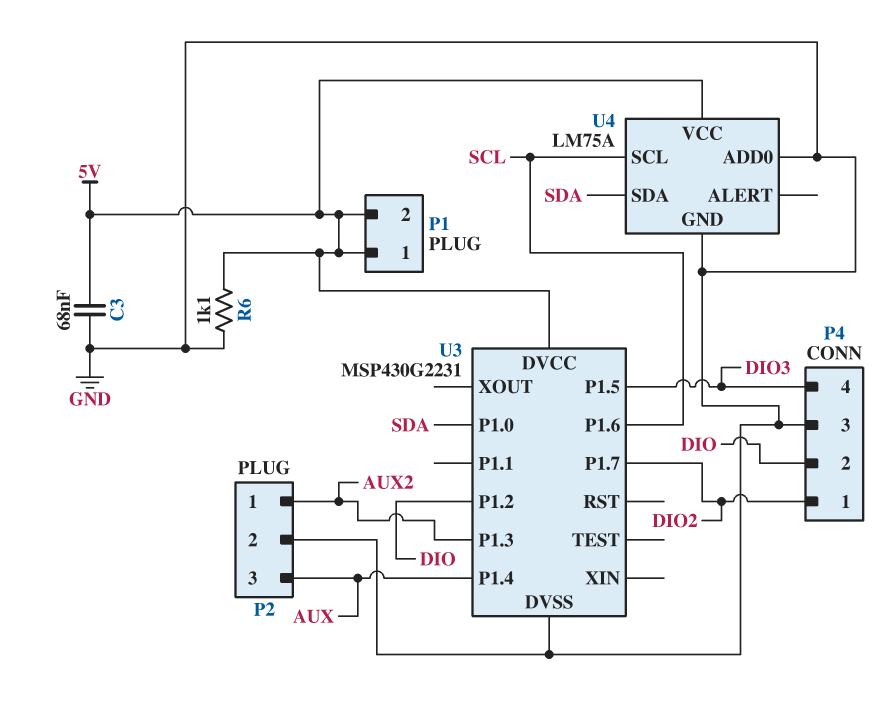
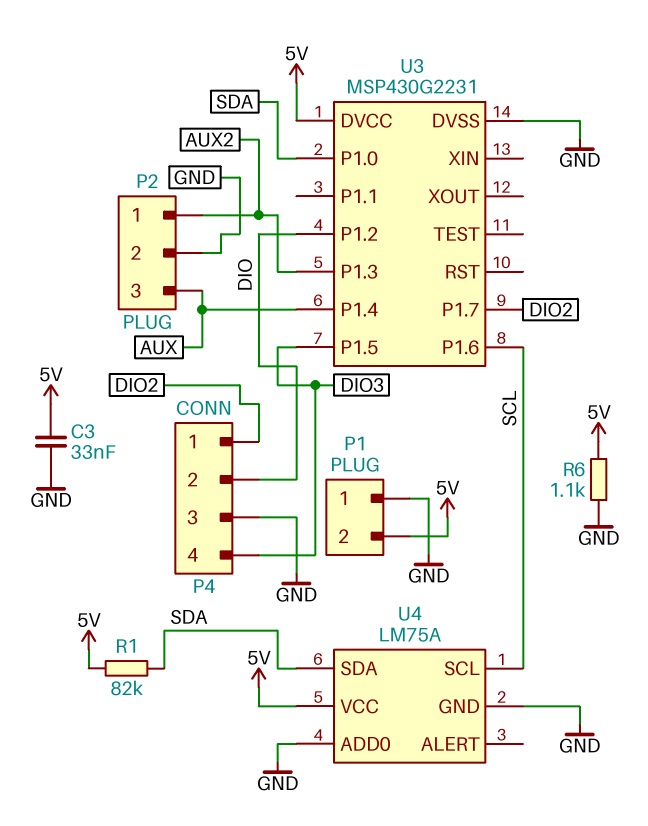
C3: 68nF (5V, GND) -> 33nF (5V, GND)
P1 pin 1: 5V -> GND
R1: none -> 82k (5V, SDA)

